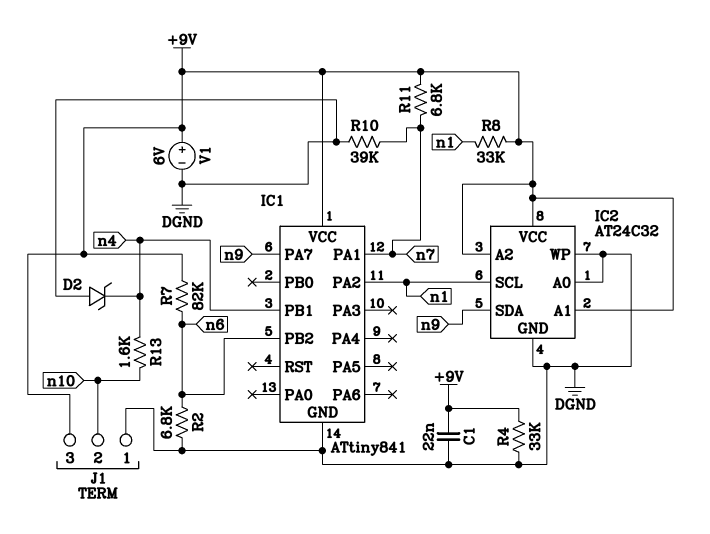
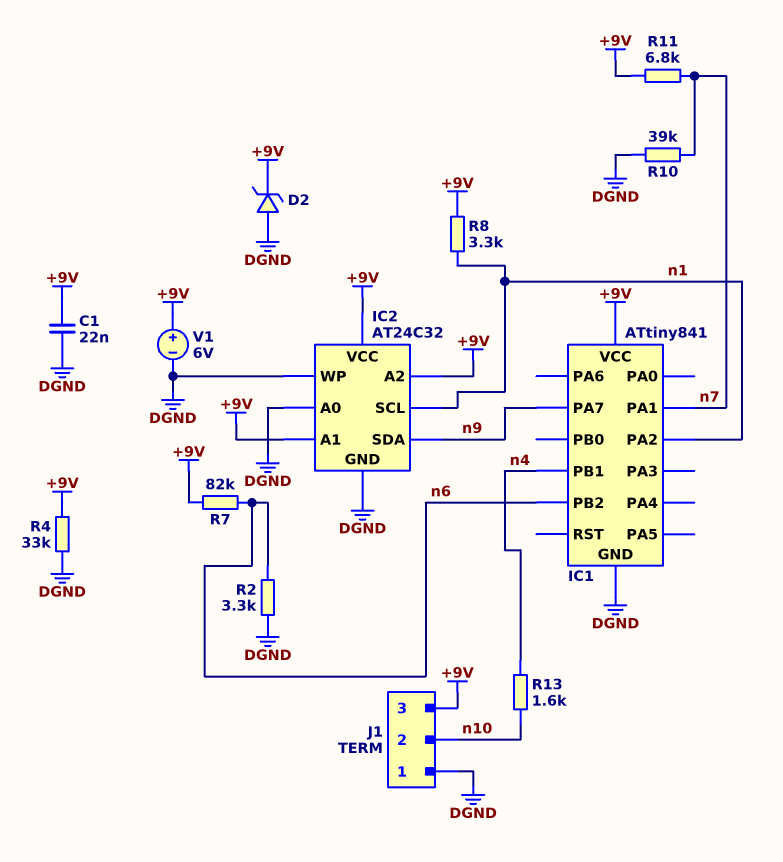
D2: zener (A DGND, K n4) -> zener (A DGND, K +9V)
R2: 6.8k (DGND, n6) -> 3.3k (DGND, n6)
R8: 33k (+9V, n1) -> 3.3k (+9V, n1)

